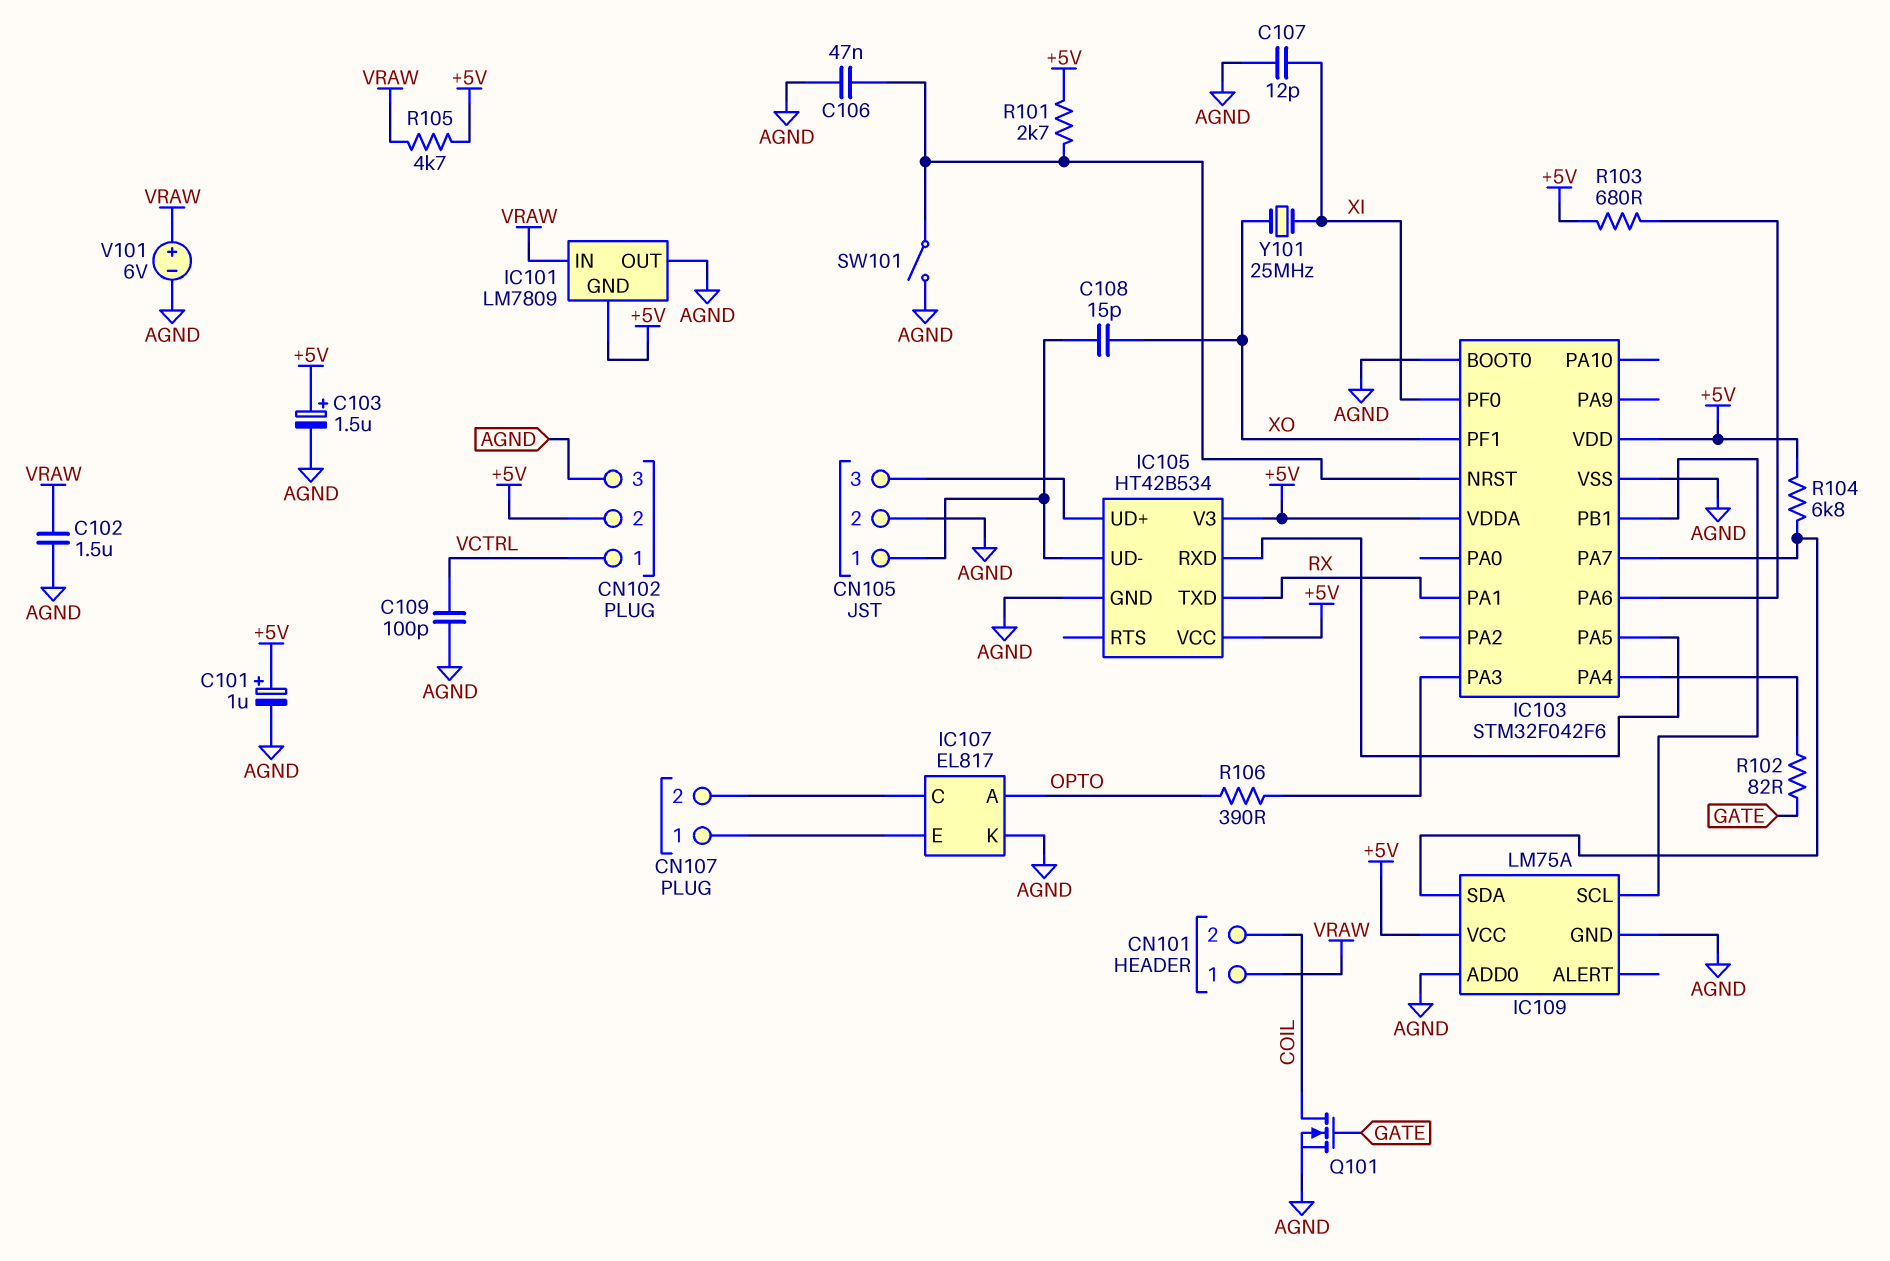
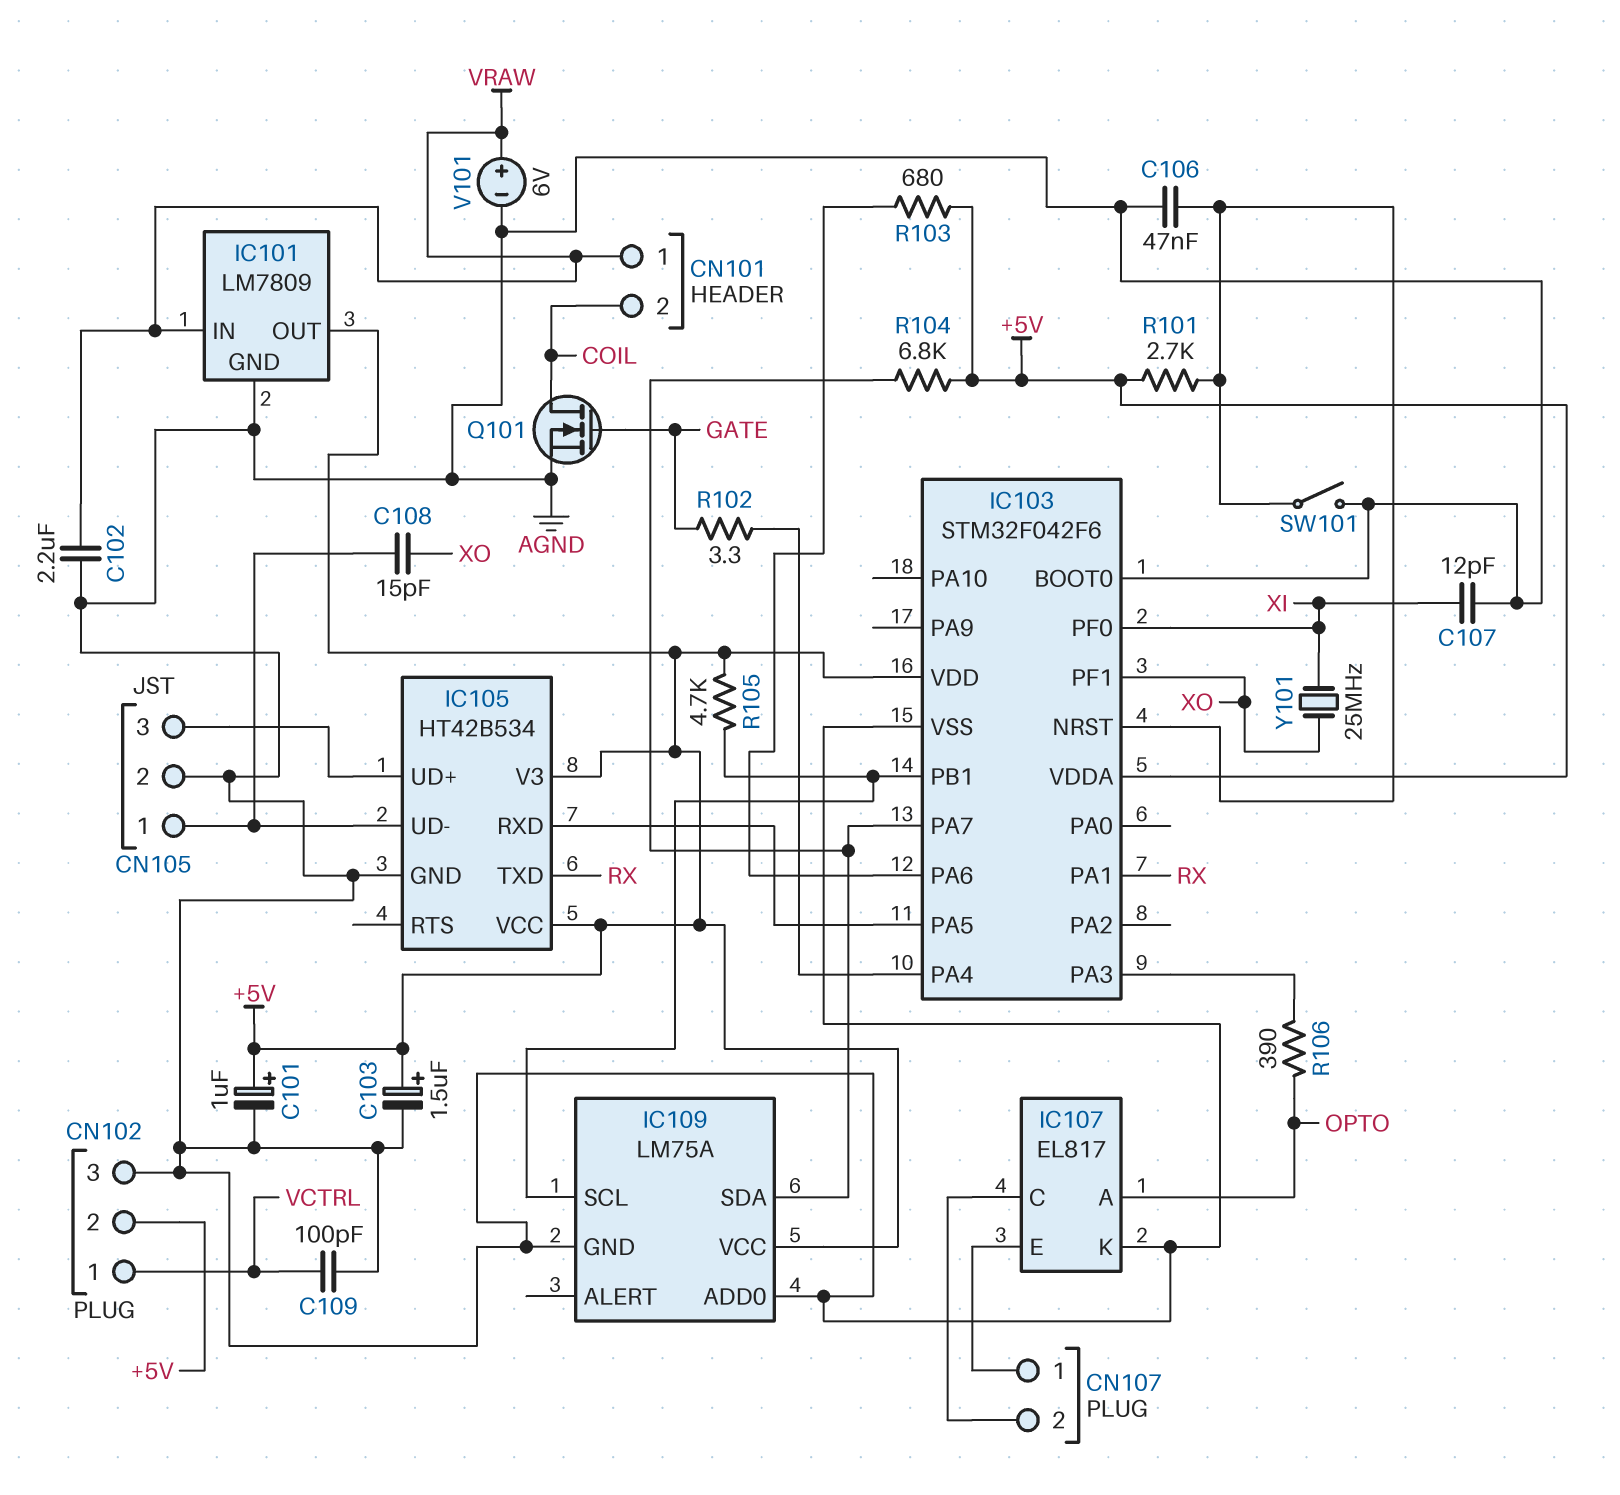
C102: 1.5uF (AGND, VRAW) -> 2.2uF (AGND, VRAW)
IC101 pin GND: +5V -> AGND
IC101 pin OUT: AGND -> +5V
R102: 82 (GATE, IC103/PA4) -> 3.3 (GATE, IC103/PA4)
R105: 4.7k (+5V, VRAW) -> 4.7k (+5V, IC103/PB1)

